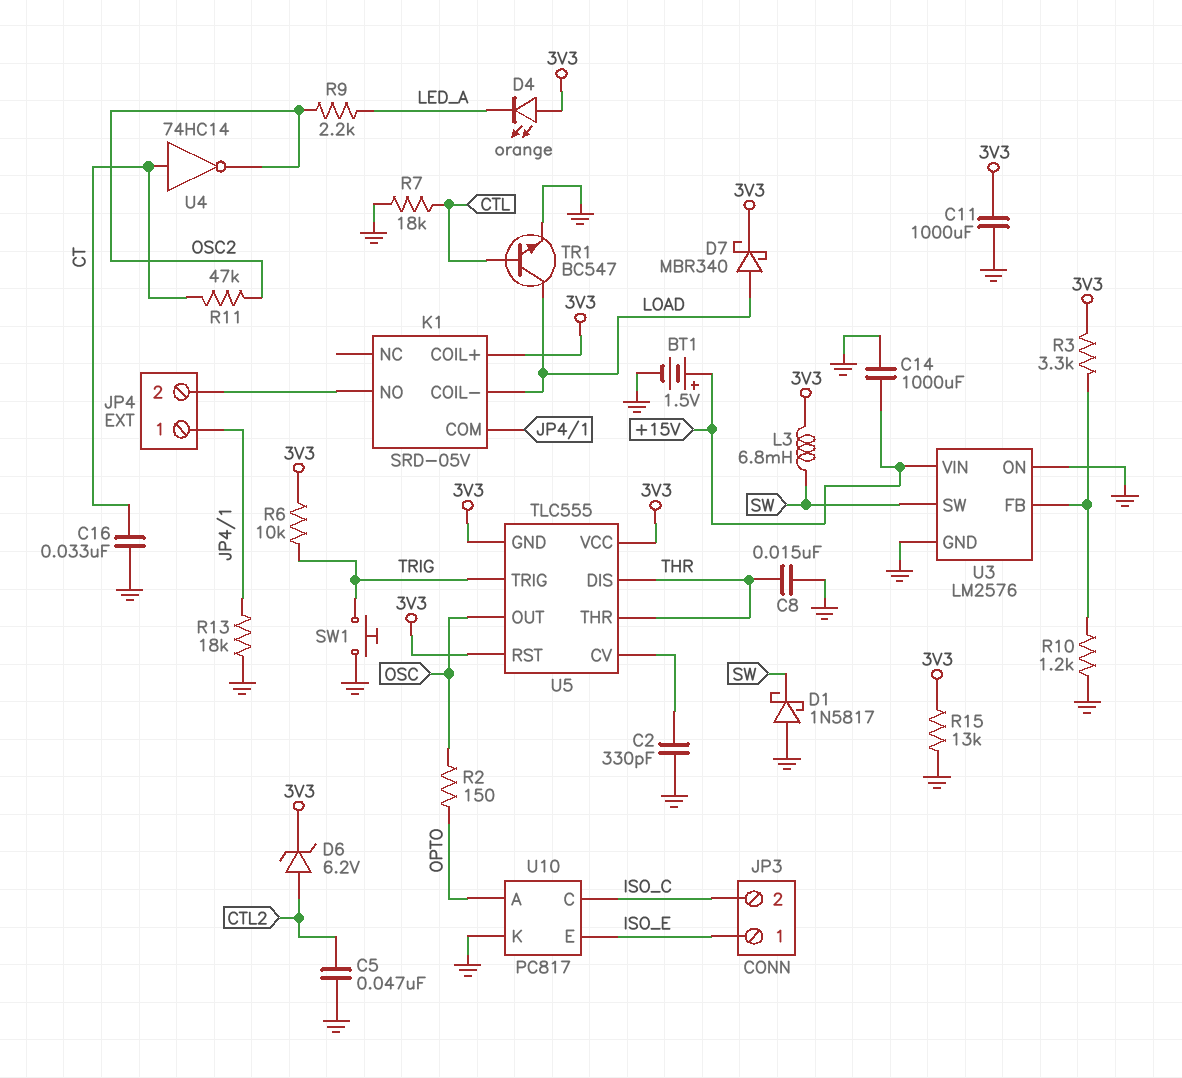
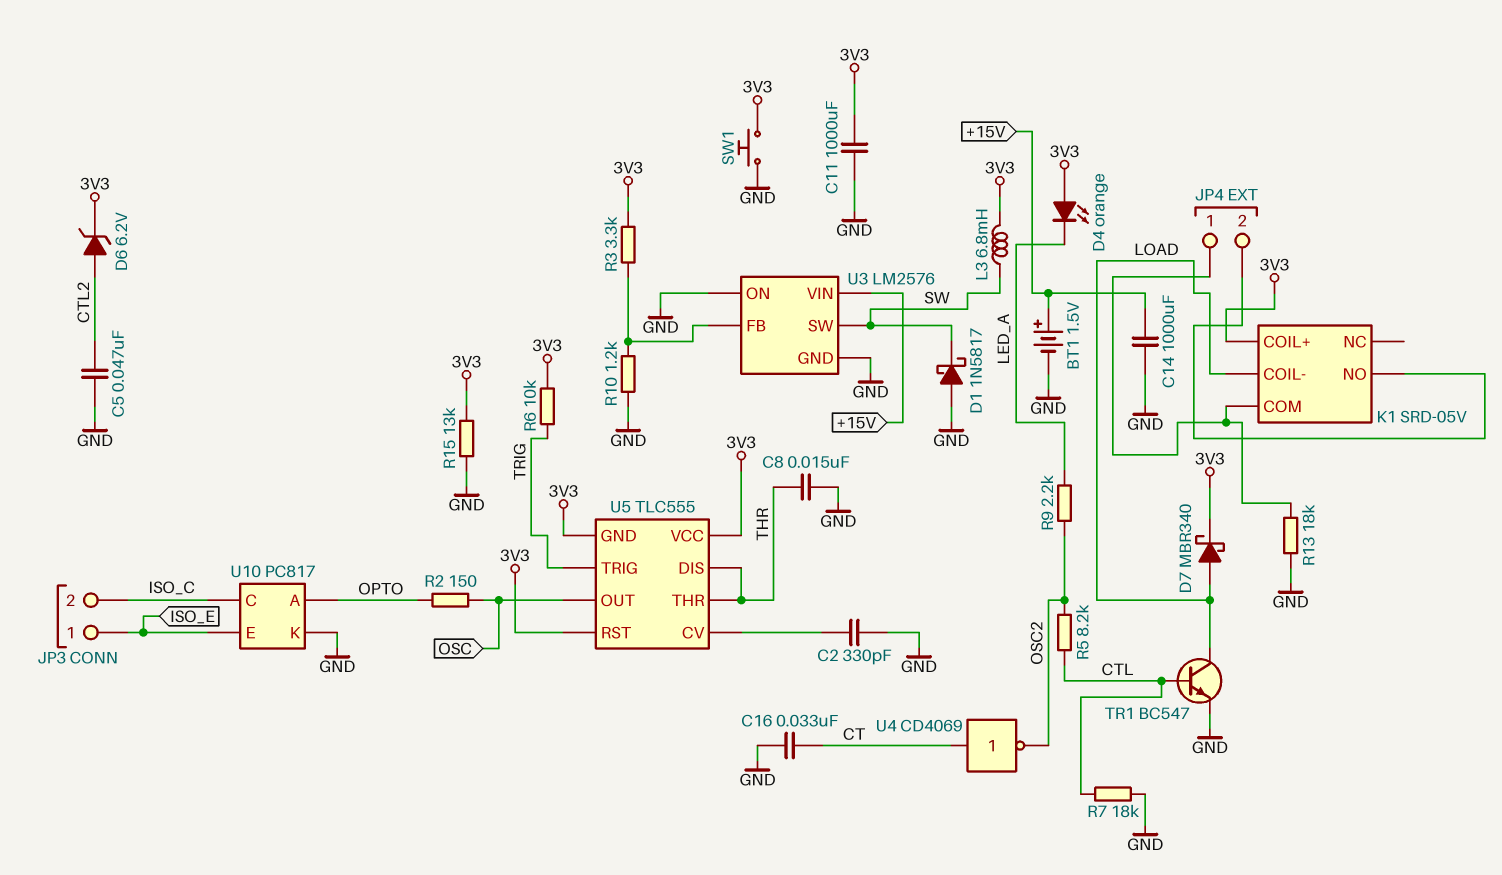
R5: none -> 8.2k (CTL, OSC2)
R11: 47k (CT, OSC2) -> none
SW1: button (GND, TRIG) -> button (3V3, GND)
U4: NOT 74HC14 (in CT, out OSC2) -> NOT CD4069 (in CT, out OSC2)

